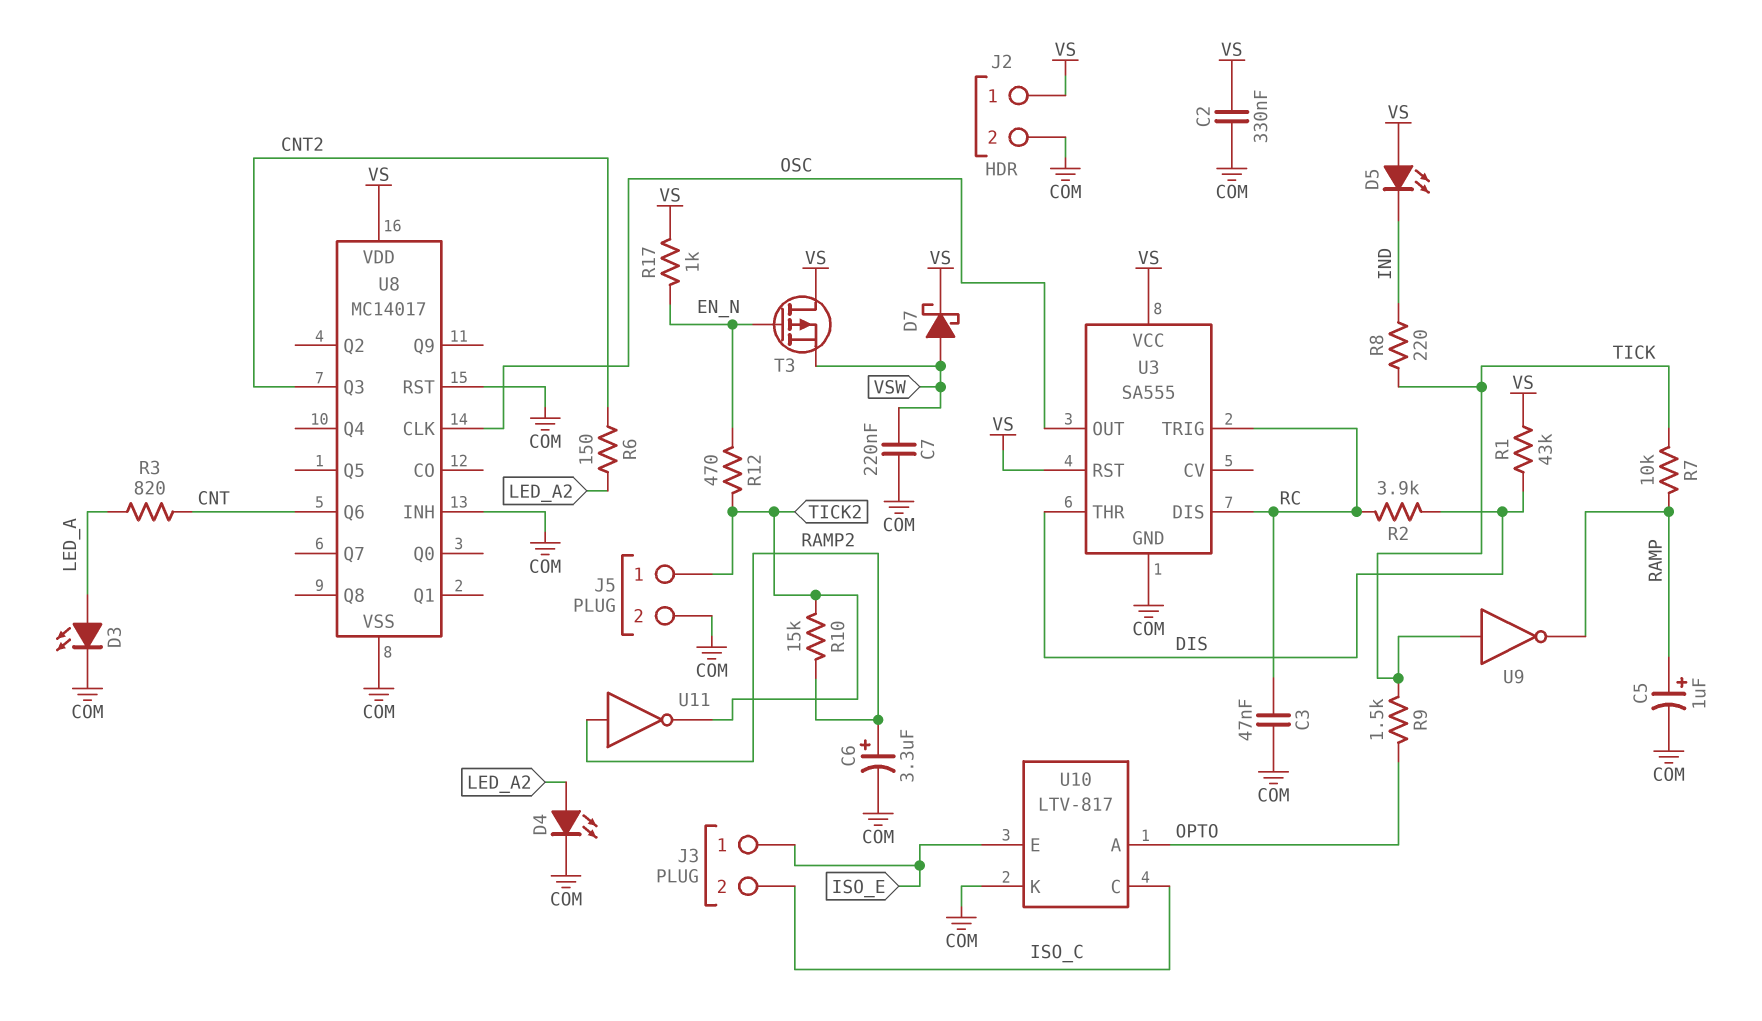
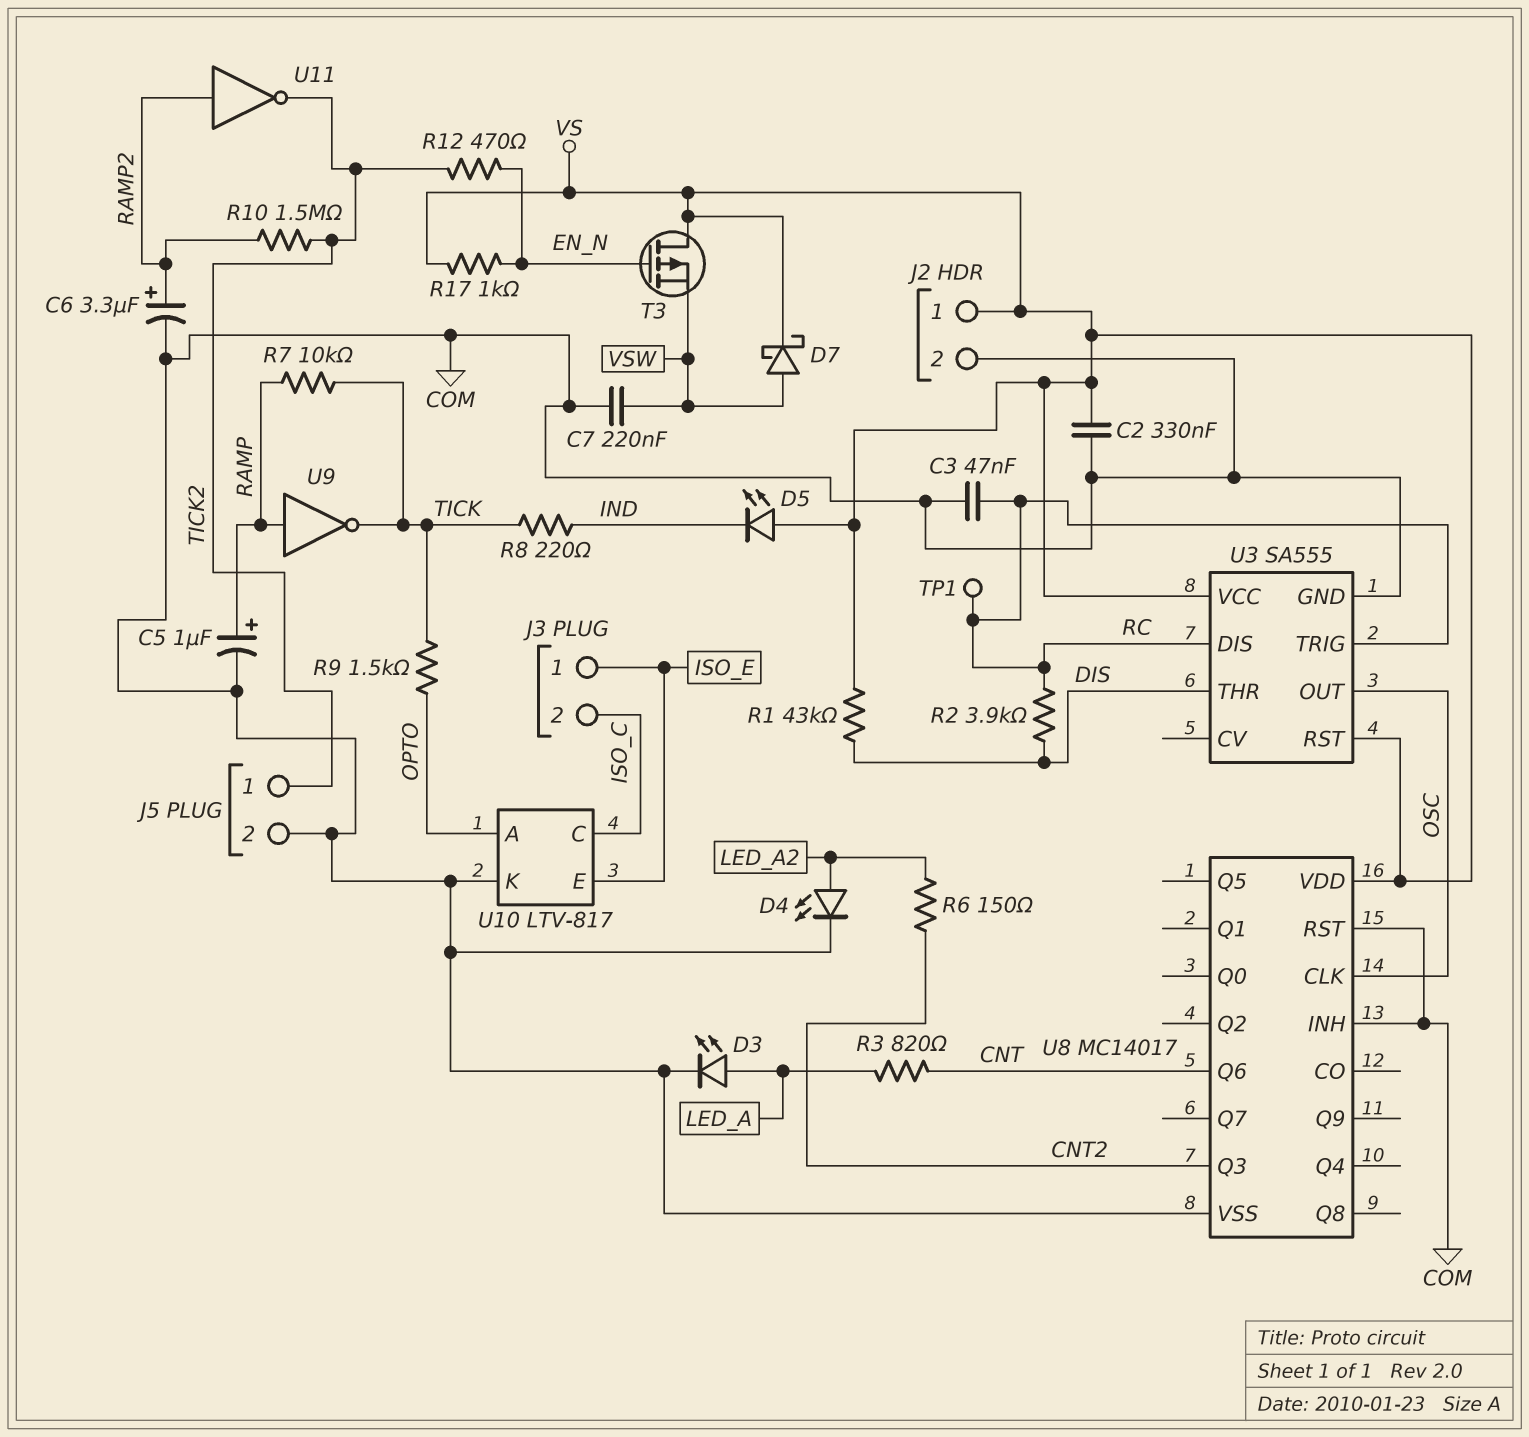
R10: 15k (RAMP2, TICK2) -> 1.5M (RAMP2, TICK2)
TP1: none -> test point (RC)
U9: NOT (in TICK, out RAMP) -> NOT (in RAMP, out TICK)

